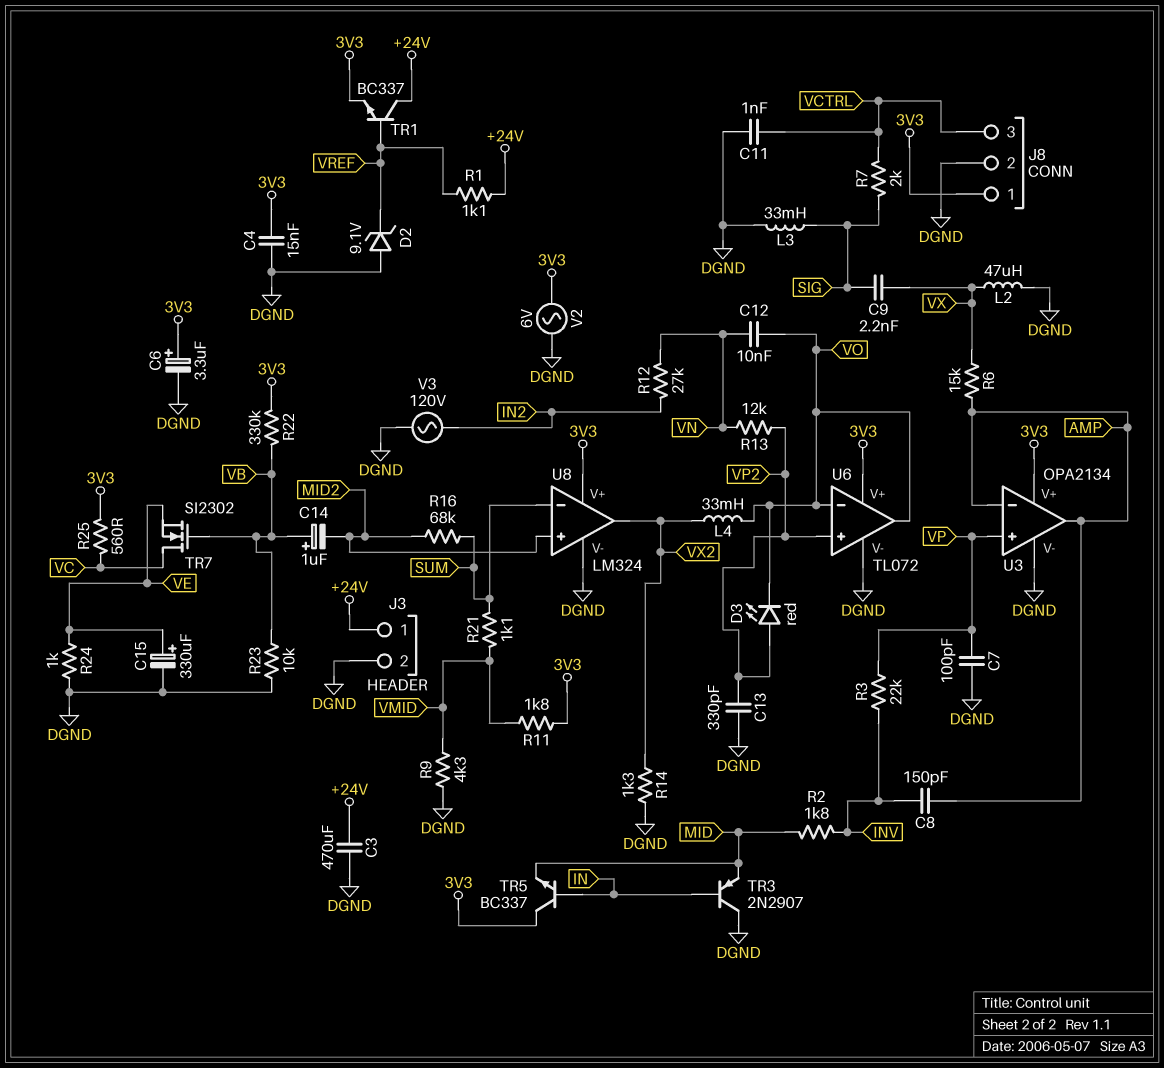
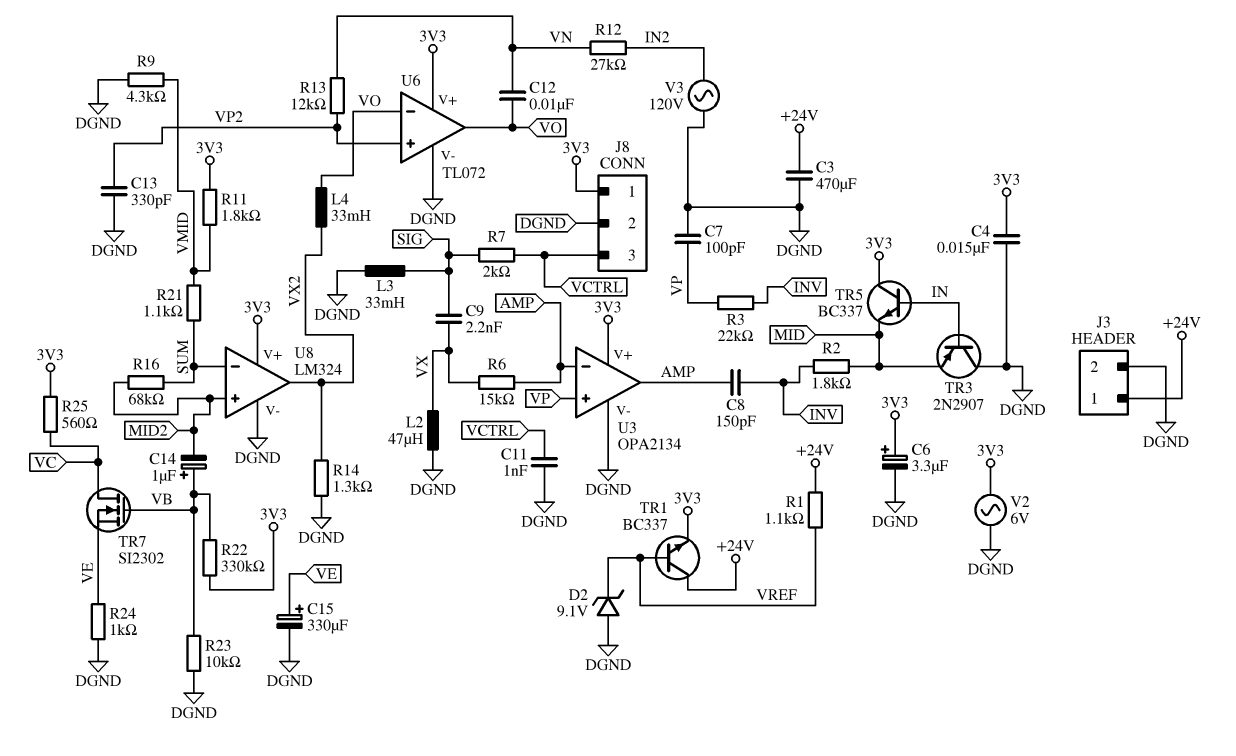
D3: LED red (A VP2, K VO) -> none

